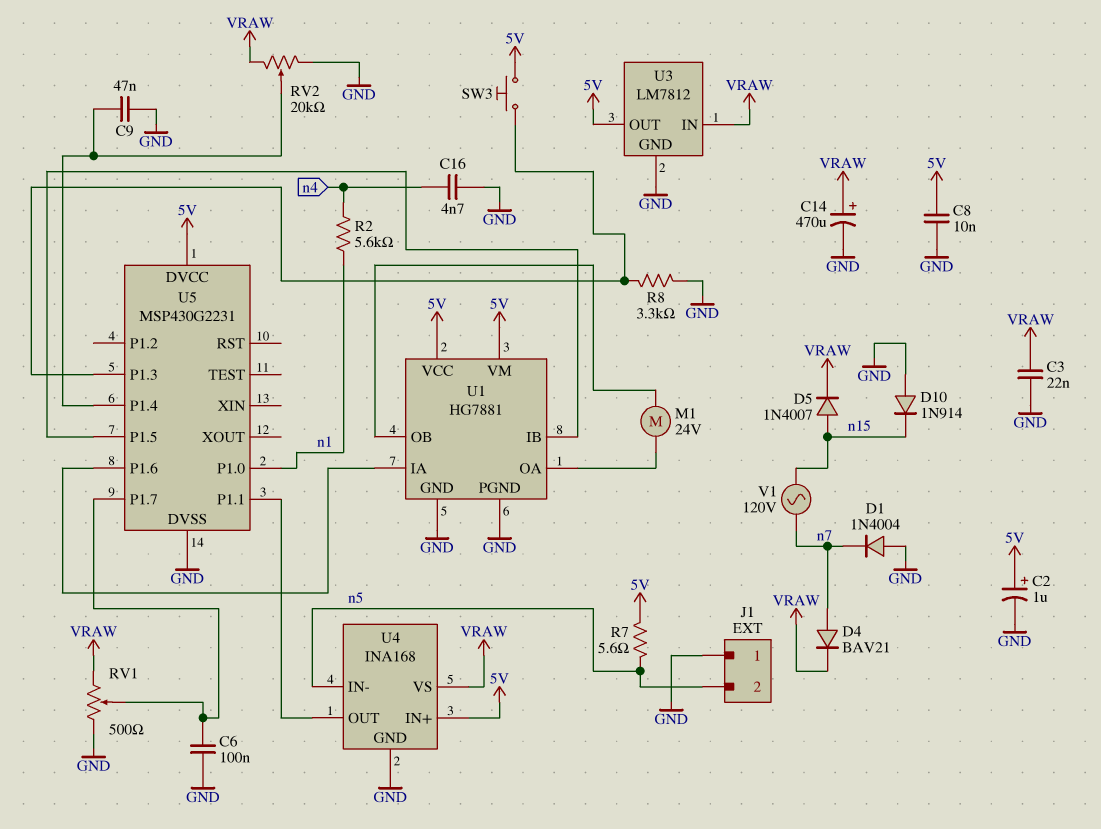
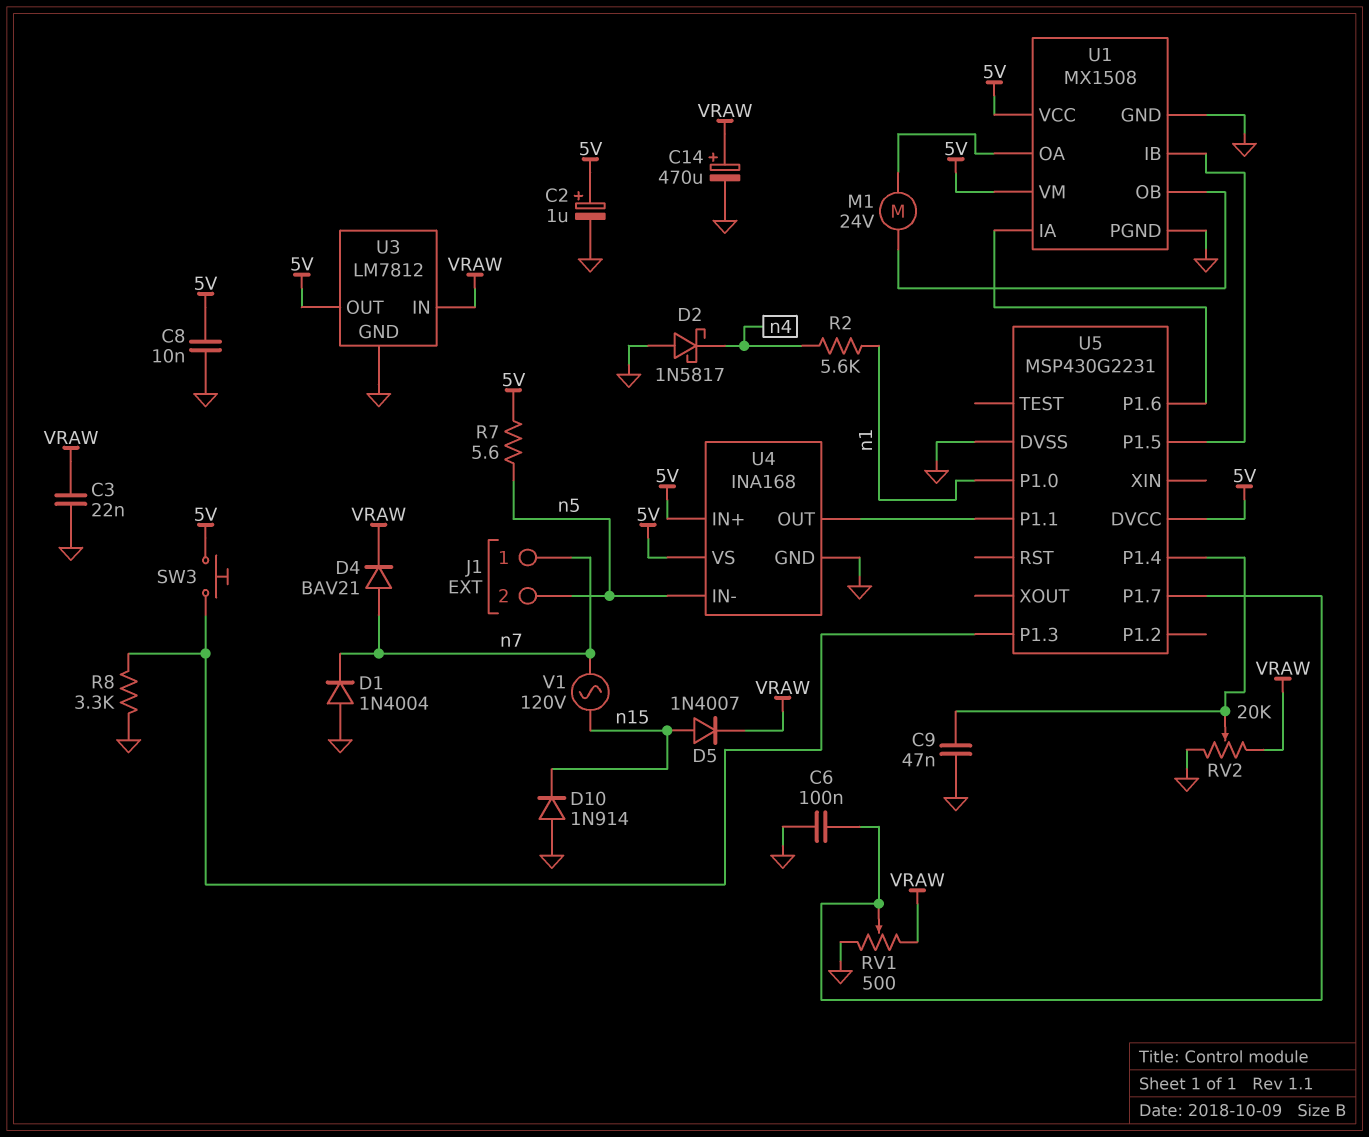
C16: 4.7nF (GND, n4) -> none
D2: none -> schottky 1N5817 (A GND, K n4)
J1 pin 1: GND -> n7
U1: HG7881 -> MX1508
U4 pin VS: VRAW -> 5V

